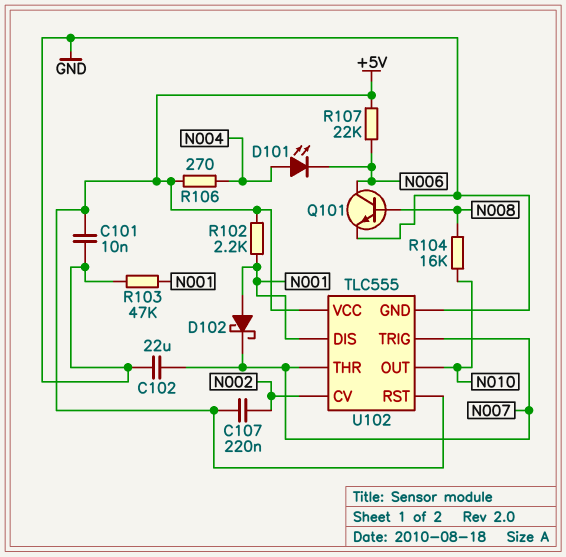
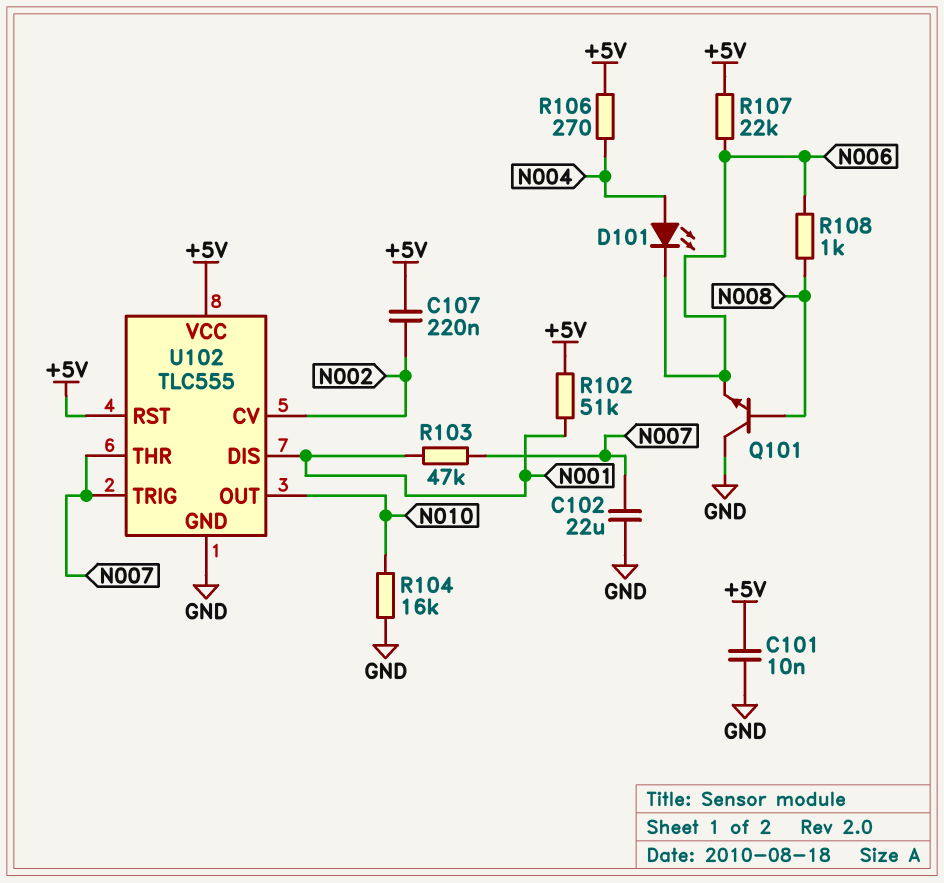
D102: schottky (A N001, K N007) -> none
Q101: NPN (B N008, C N006, E GND) -> NPN (B N008, C GND, E N006)
R102: 2.2k (+5V, N001) -> 51k (+5V, N001)
R103: 47k (GND, N001) -> 47k (N001, N007)
R104: 16k (N008, N010) -> 16k (GND, N010)
R108: none -> 1k (N006, N008)

